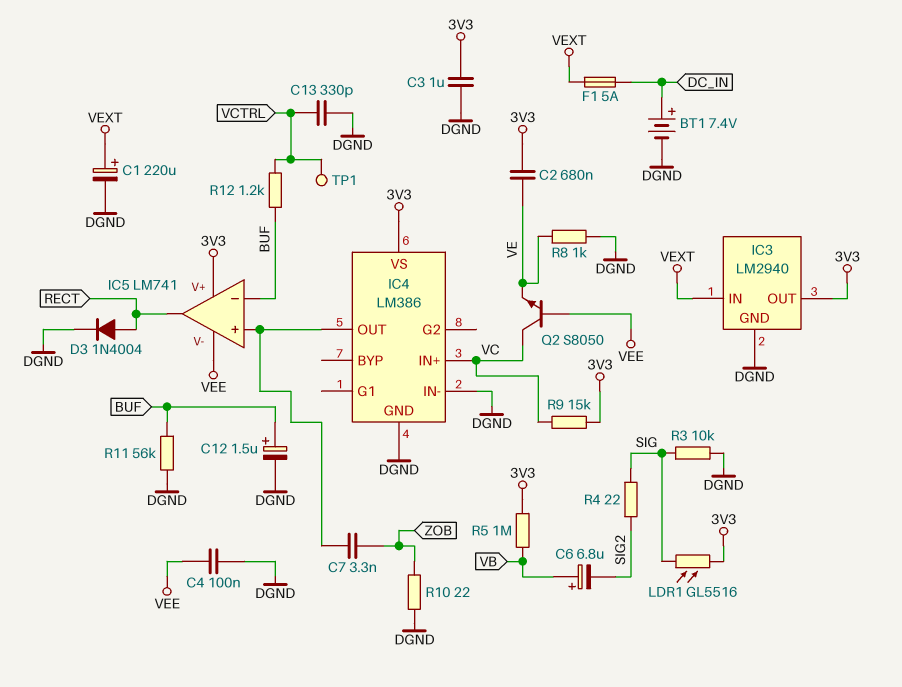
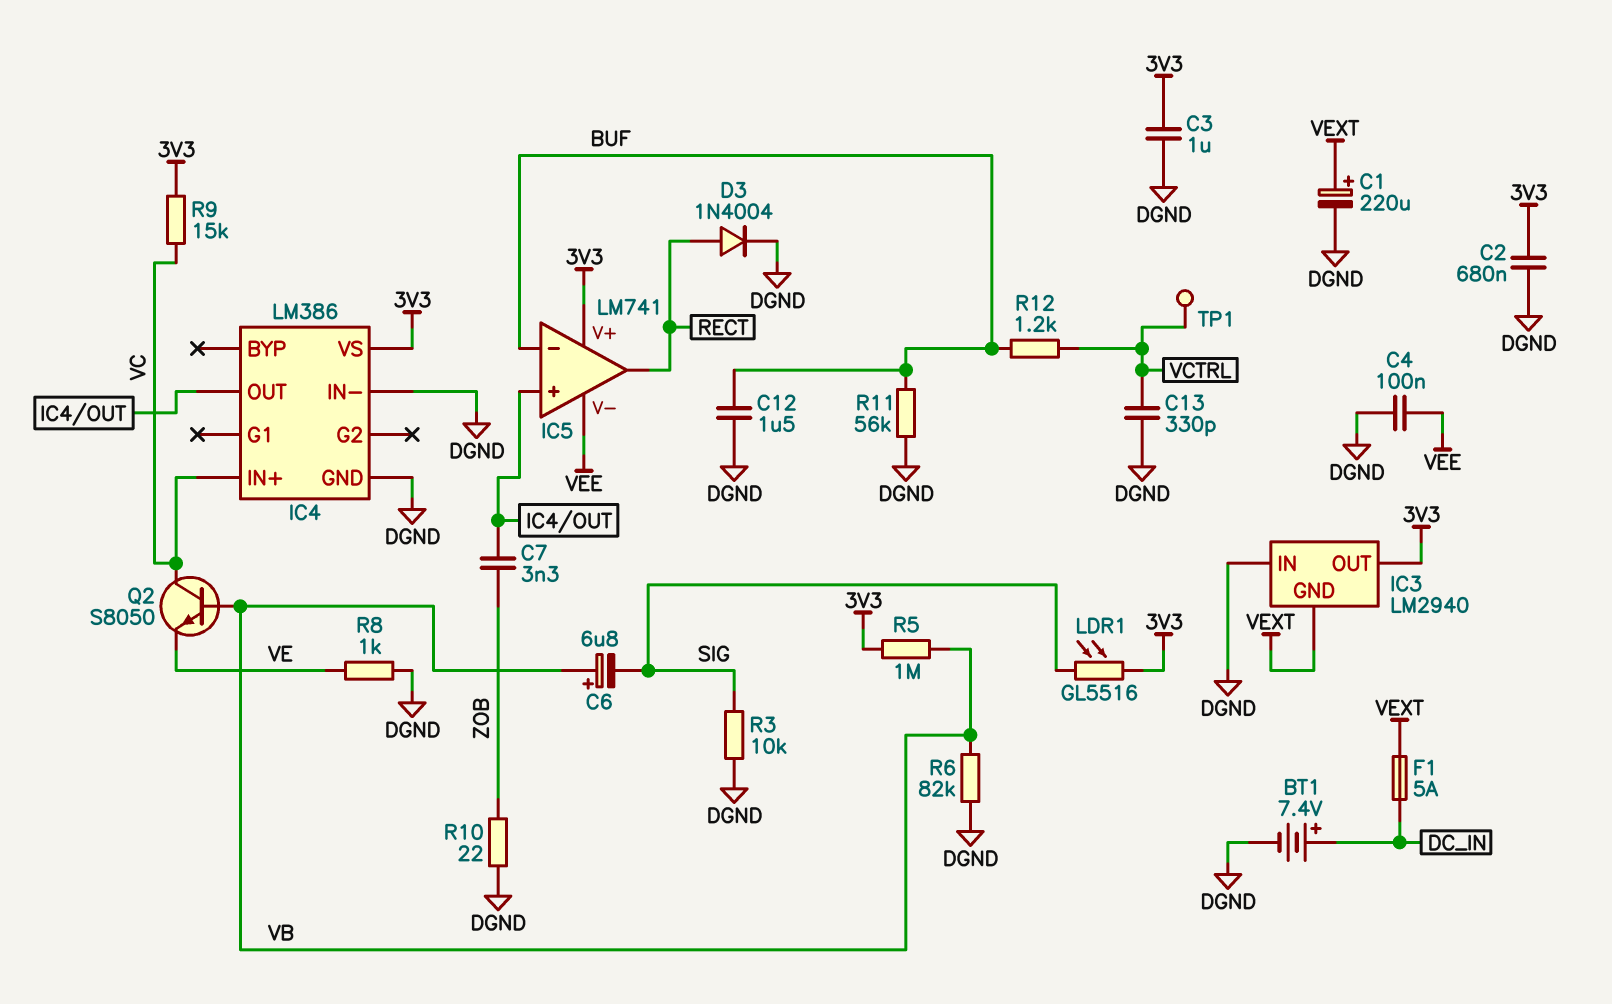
C2: 680nF (3V3, VE) -> 680nF (3V3, DGND)
C6: 6.8uF (plus VB, minus SIG2) -> 6.8uF (plus VB, minus SIG)
C12: 1.5uF (plus BUF, minus DGND) -> 1.5uF (BUF, DGND)
IC3 pin GND: DGND -> VEXT
IC3 pin IN: VEXT -> DGND
Q2: NPN S8050 (B VEE, C VC, E VE) -> NPN S8050 (B VB, C VC, E VE)
R4: 22 (SIG, SIG2) -> none
R6: none -> 82k (DGND, VB)

